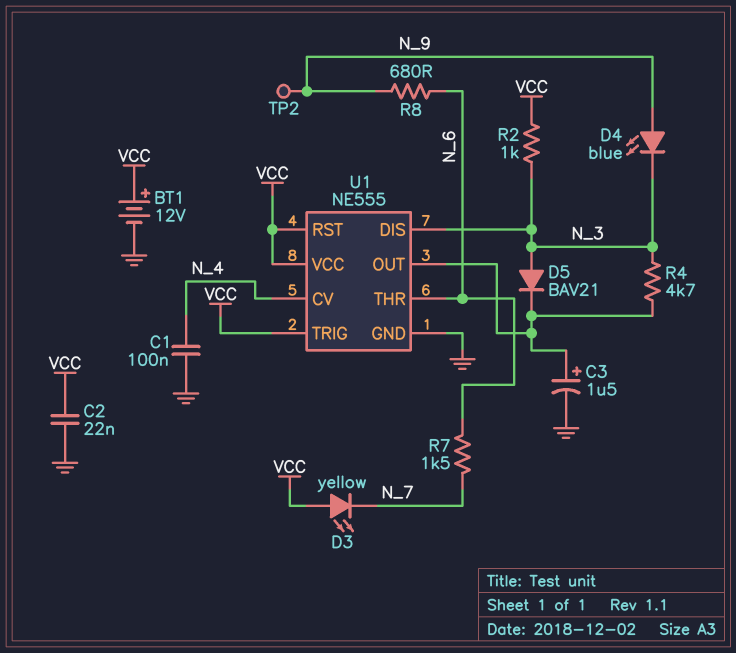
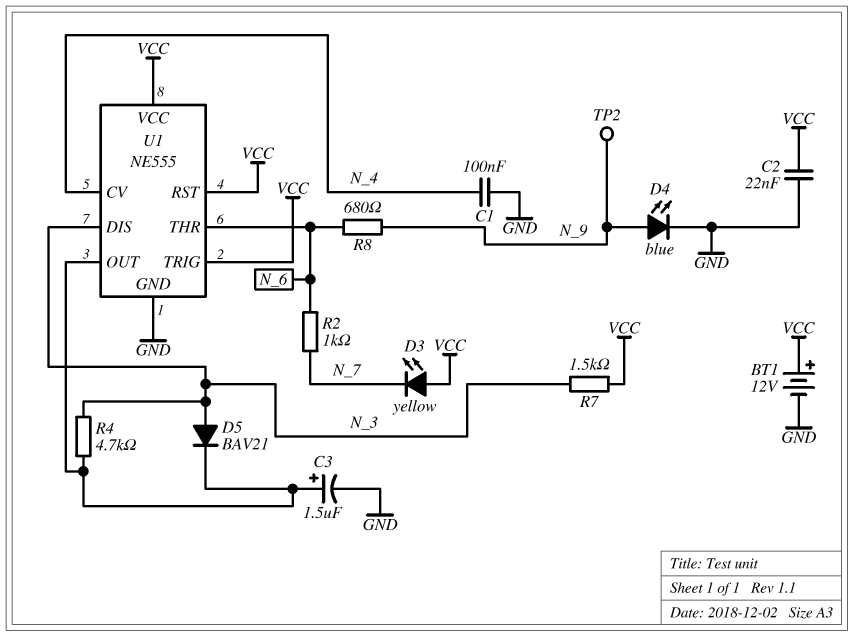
D4: LED blue (A N_9, K N_3) -> LED blue (A N_9, K GND)
R2: 1k (N_3, VCC) -> 1k (N_6, N_7)
R7: 1.5k (N_6, N_7) -> 1.5k (N_3, VCC)

